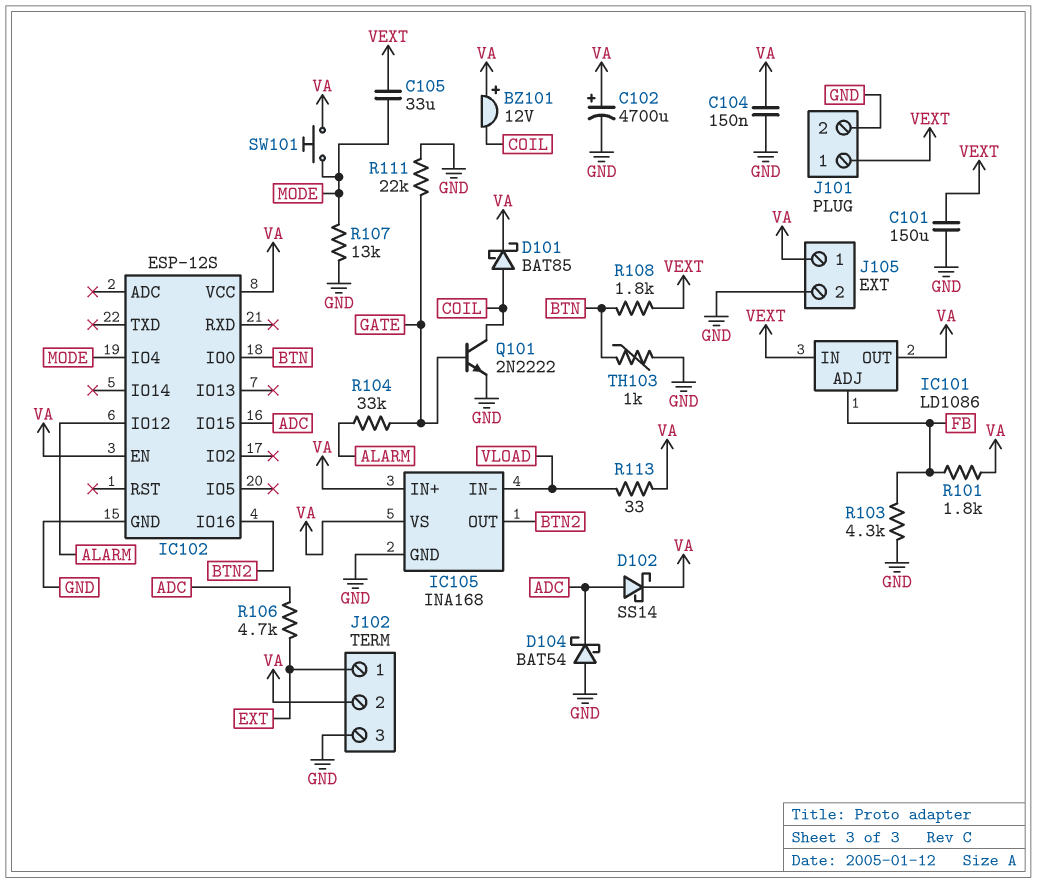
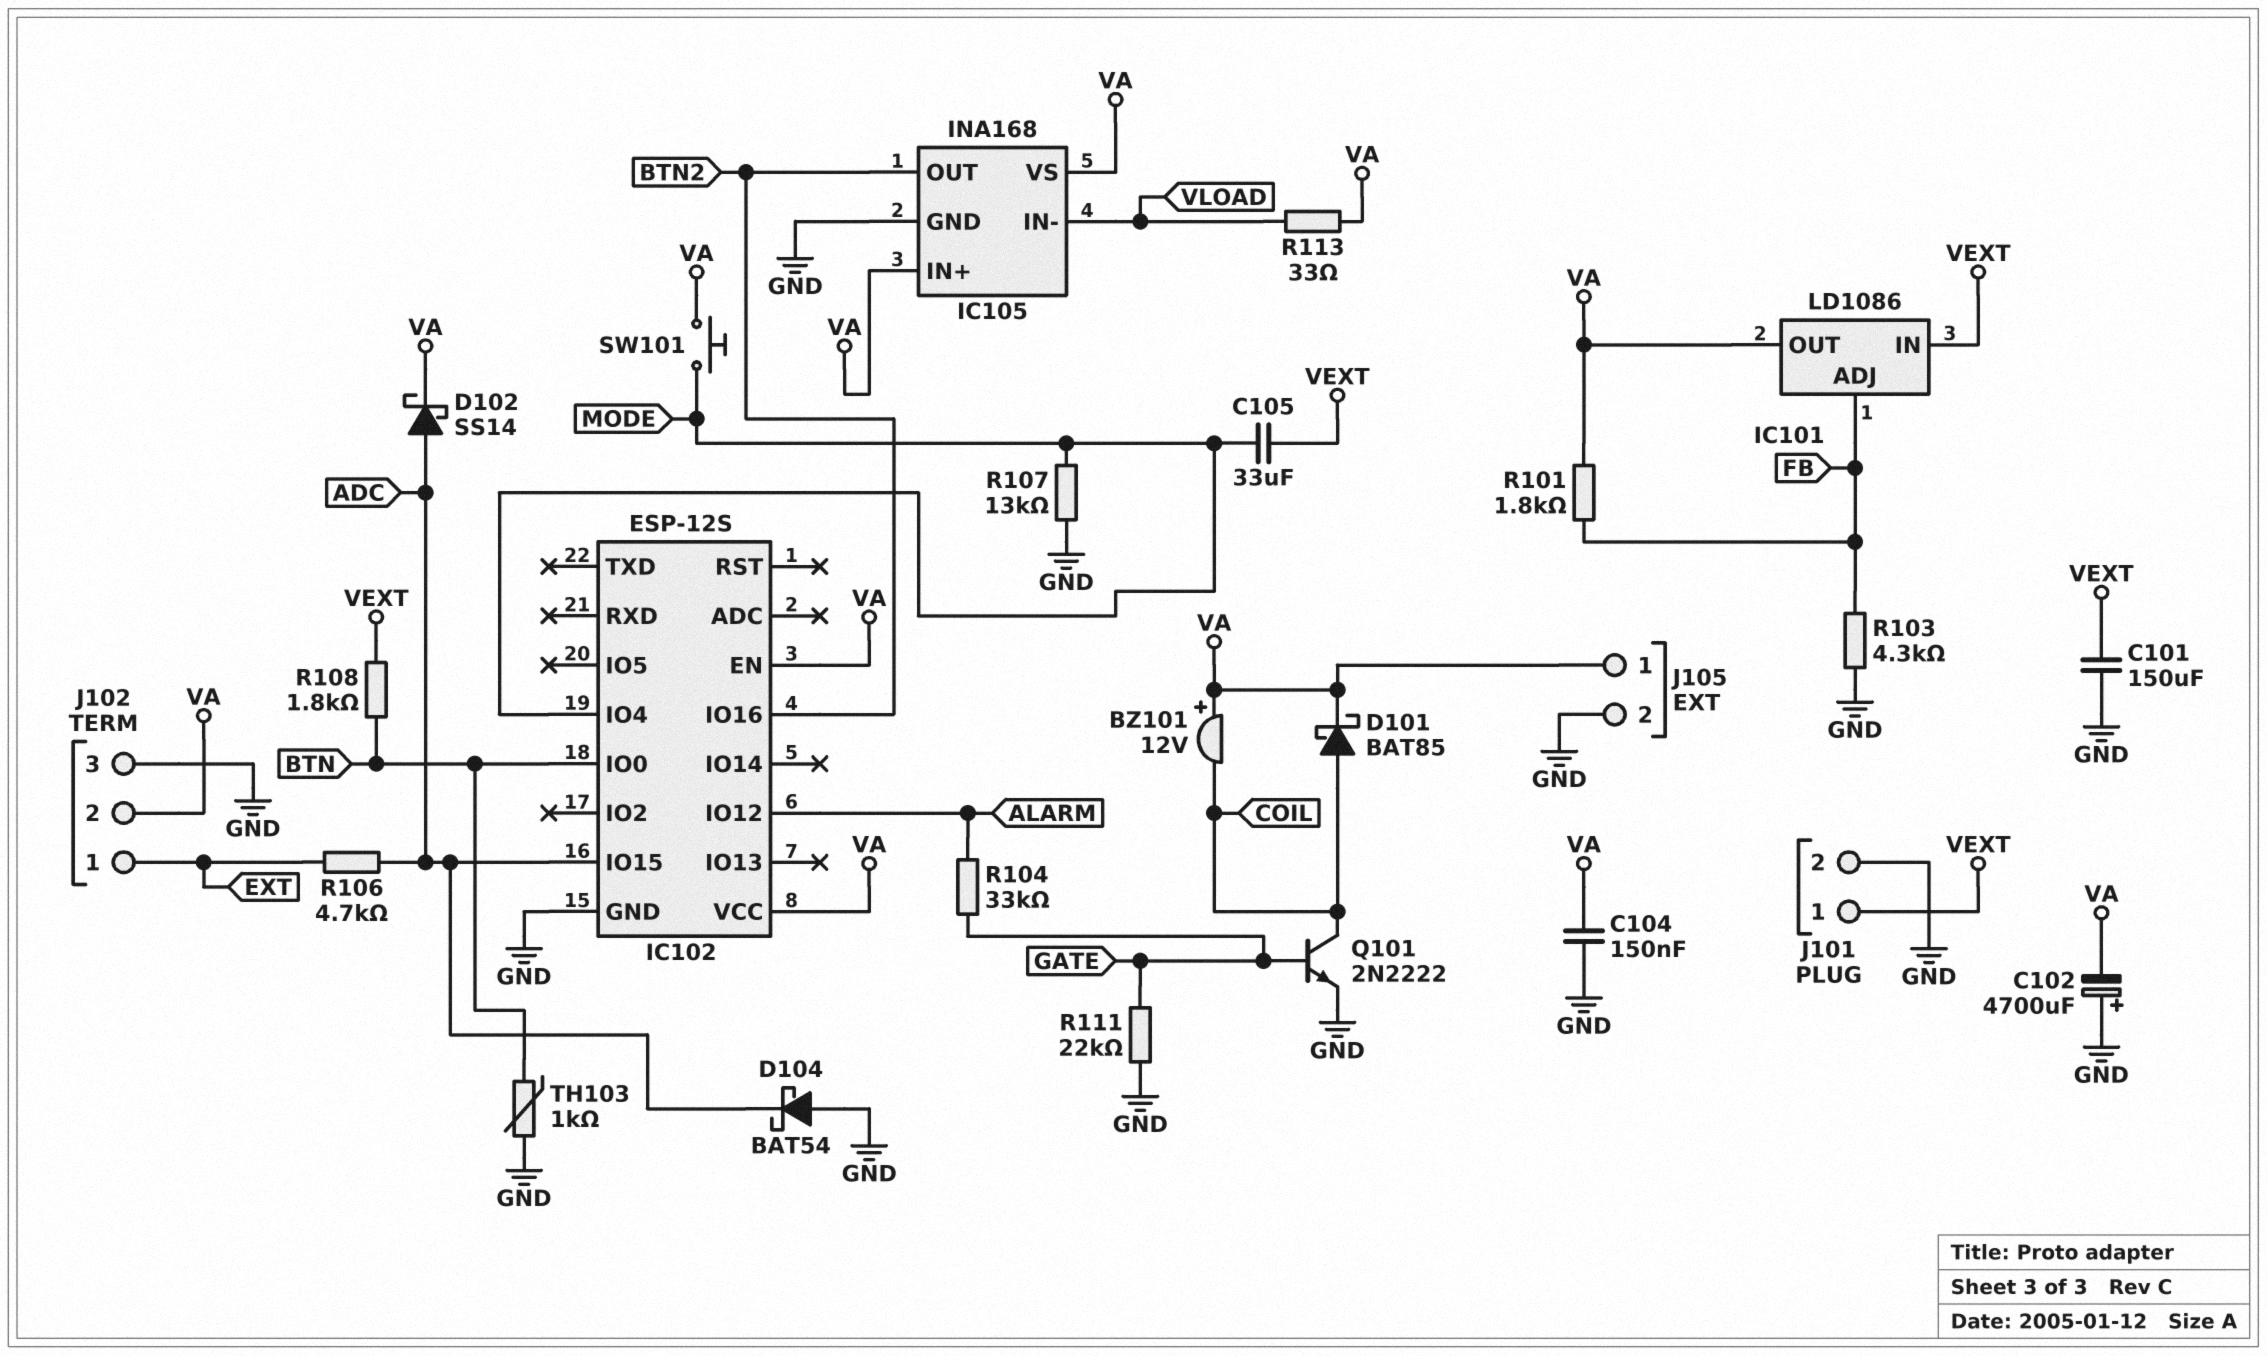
C102: 4700uF (plus VA, minus GND) -> 4700uF (plus GND, minus VA)

